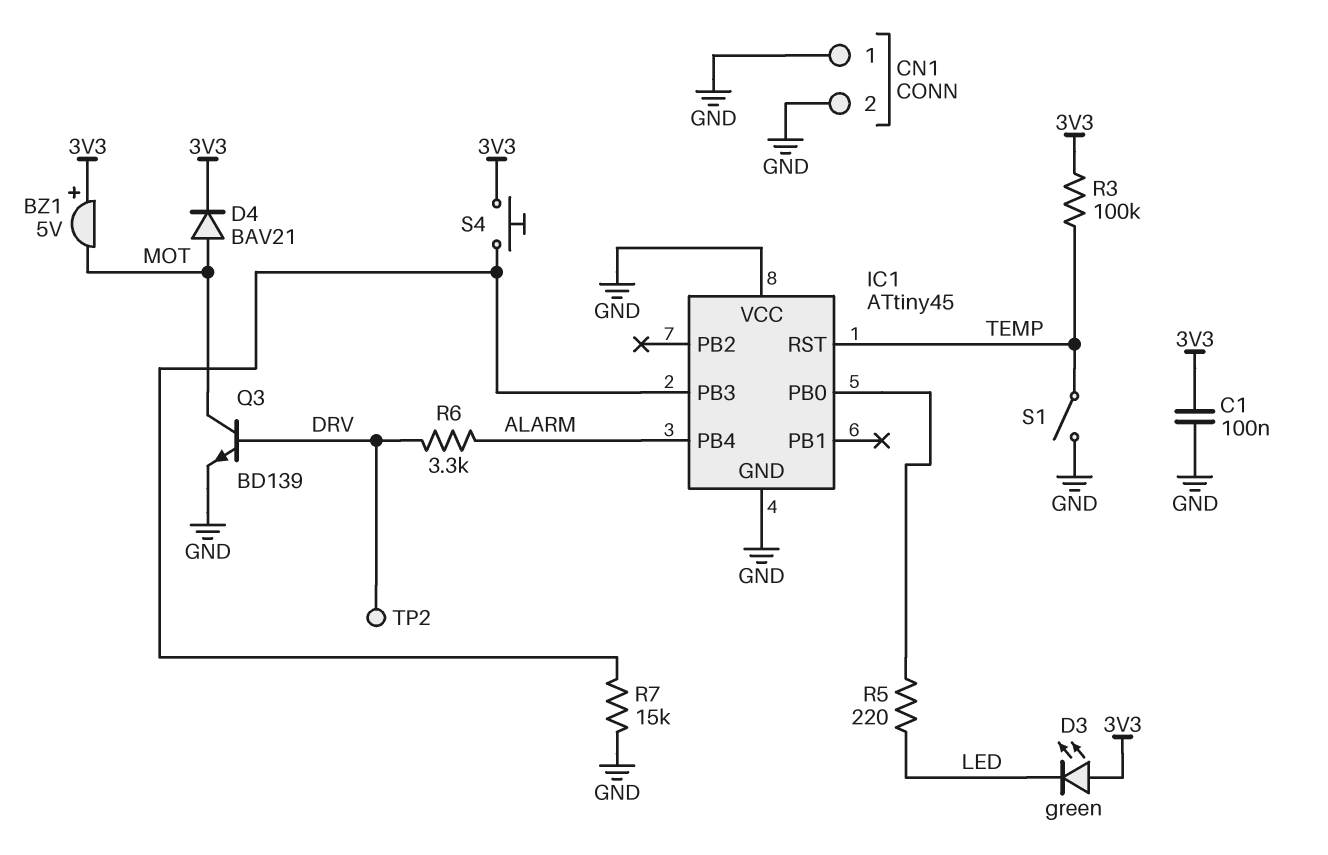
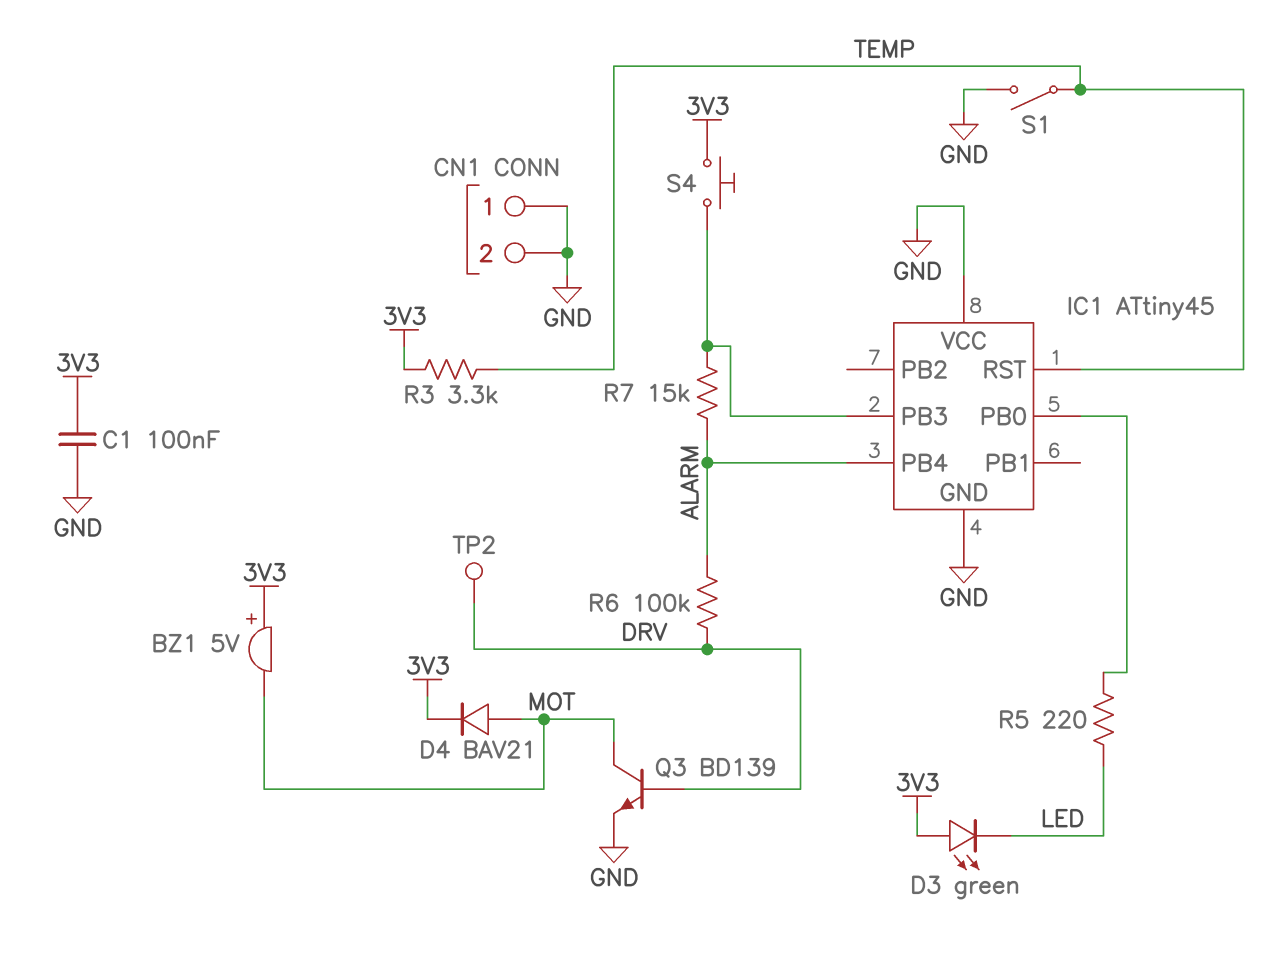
R3: 100k (3V3, TEMP) -> 3.3k (3V3, TEMP)
R6: 3.3k (ALARM, DRV) -> 100k (ALARM, DRV)
R7: 15k (GND, IC1/PB3) -> 15k (ALARM, IC1/PB3)

